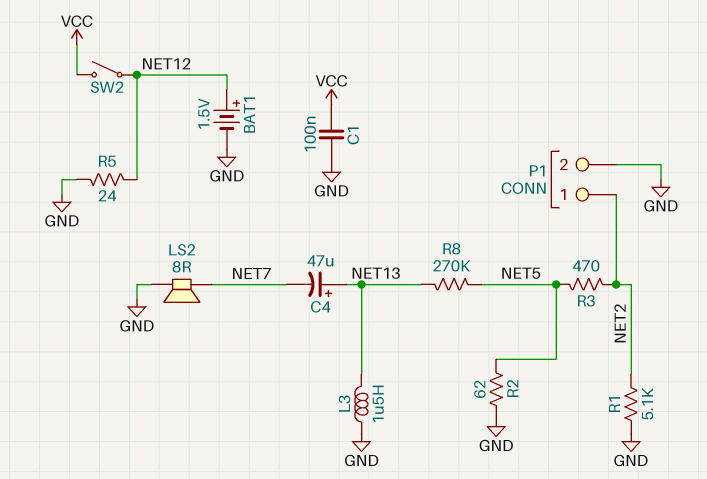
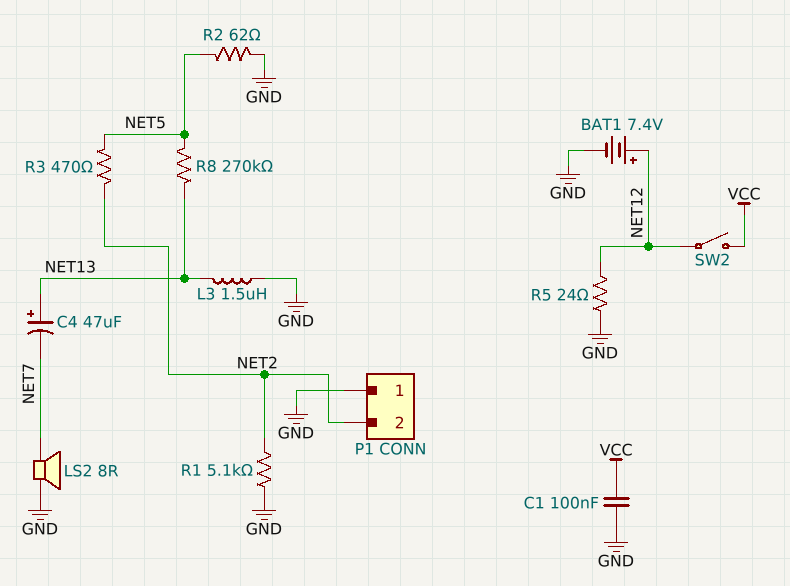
BAT1: 1.5V (plus NET12, minus GND) -> 7.4V (plus NET12, minus GND)
P1 pin 1: NET2 -> GND
P1 pin 2: GND -> NET2

